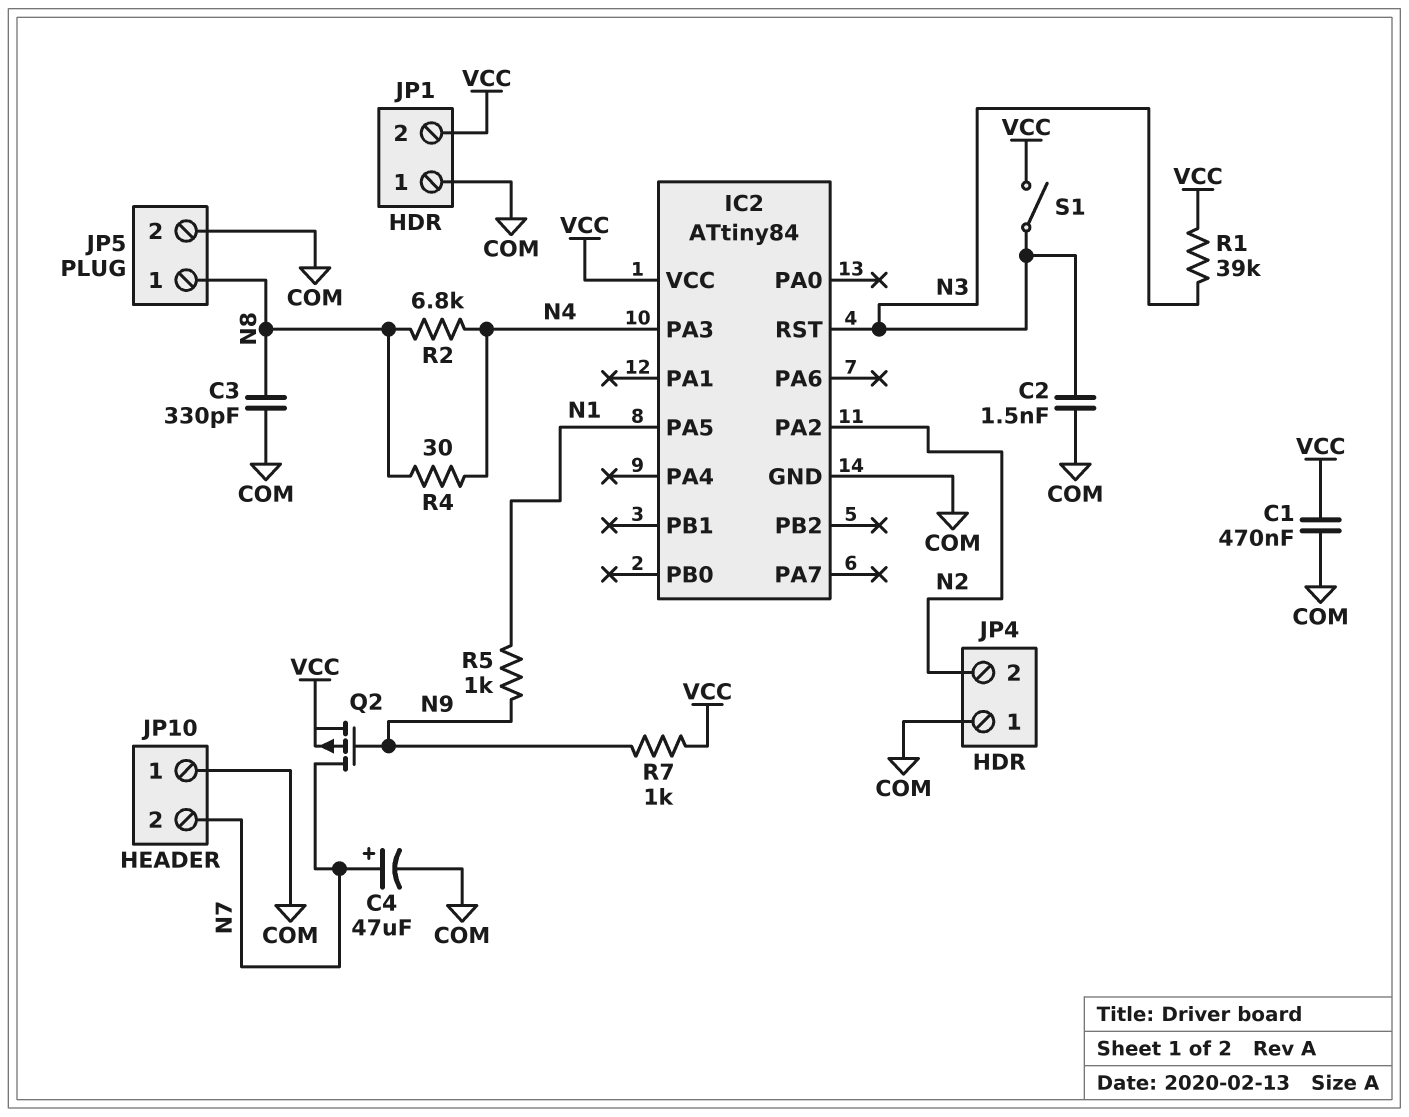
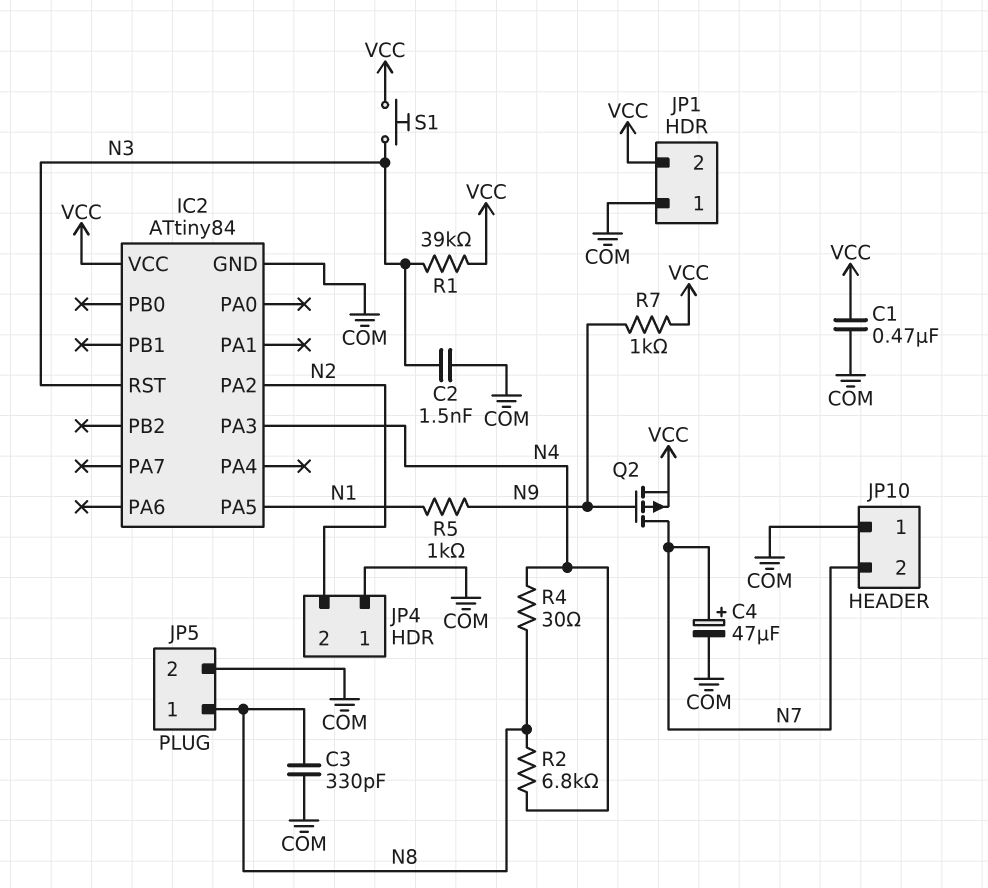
S1: switch (N3, VCC) -> button (N3, VCC)

